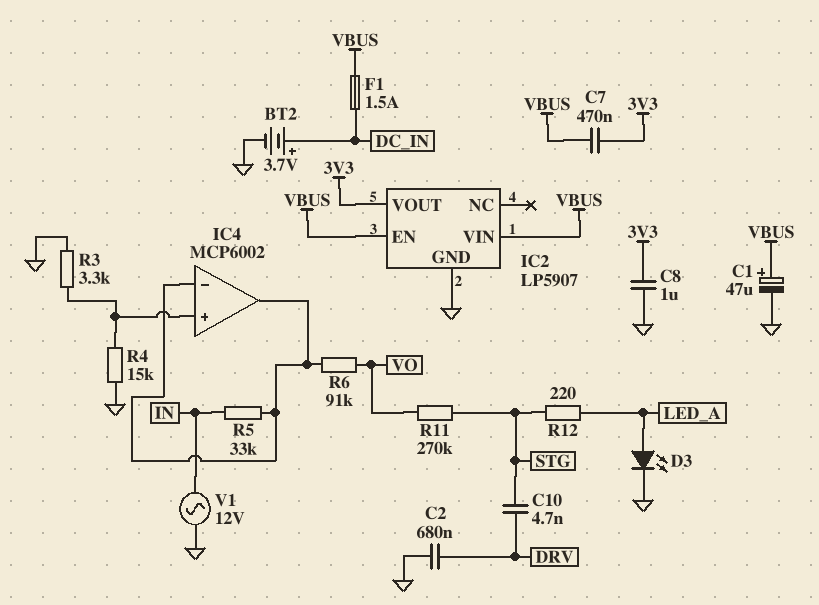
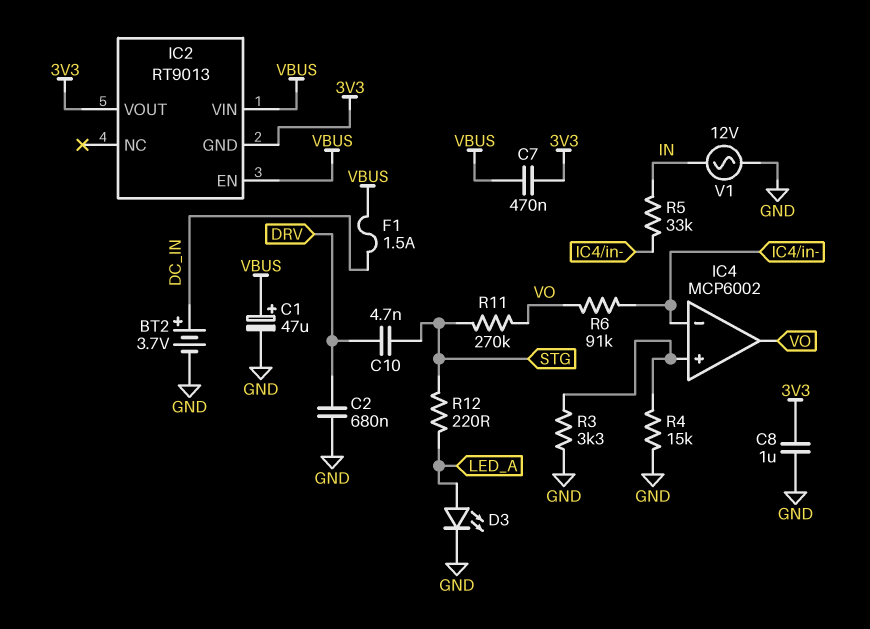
IC2: LP5907 -> RT9013
IC2 pin GND: GND -> 3V3
IC4 pin out: IC4/in- -> VO

